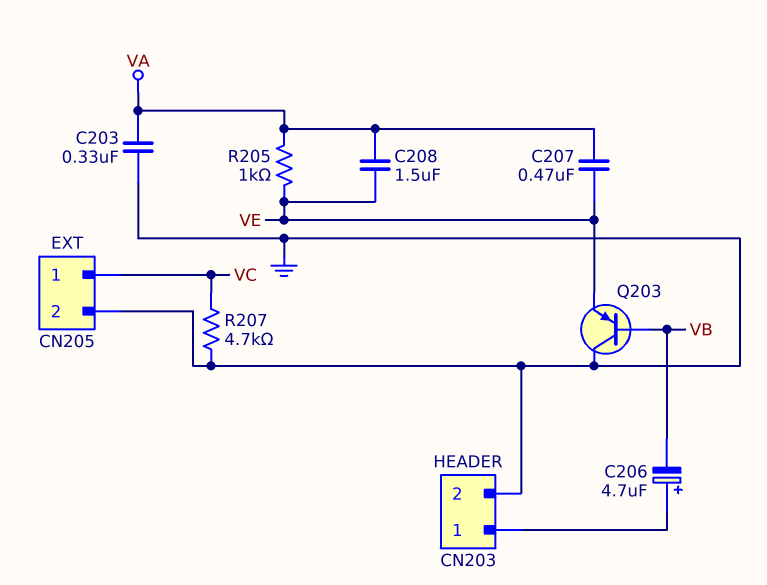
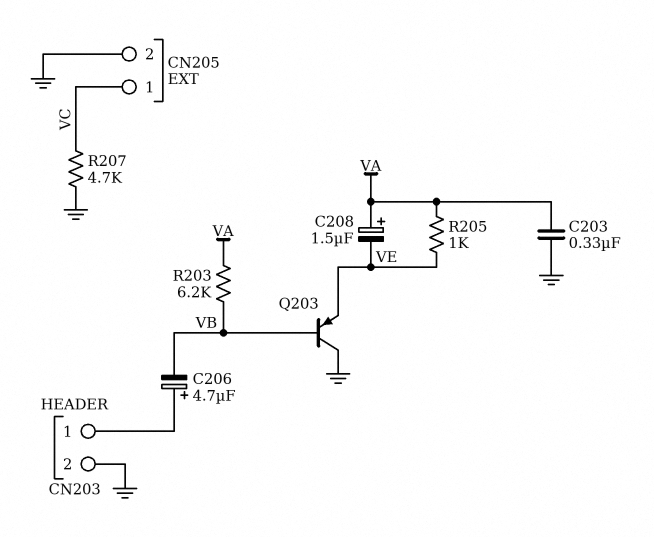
C207: 470nF (VA, VE) -> none
C208: 1.5uF (VA, VE) -> 1.5uF (plus VA, minus VE)
R203: none -> 6.2k (VA, VB)

